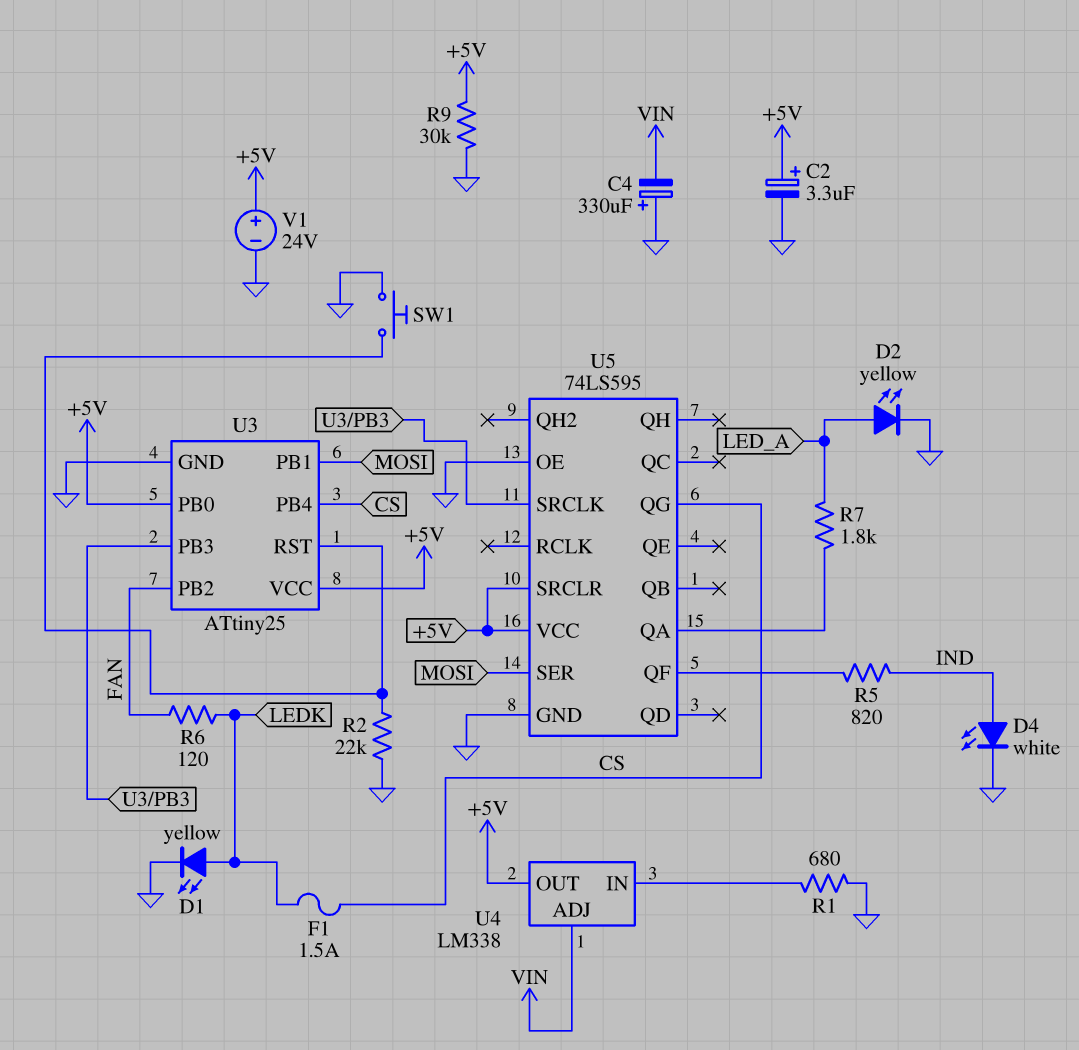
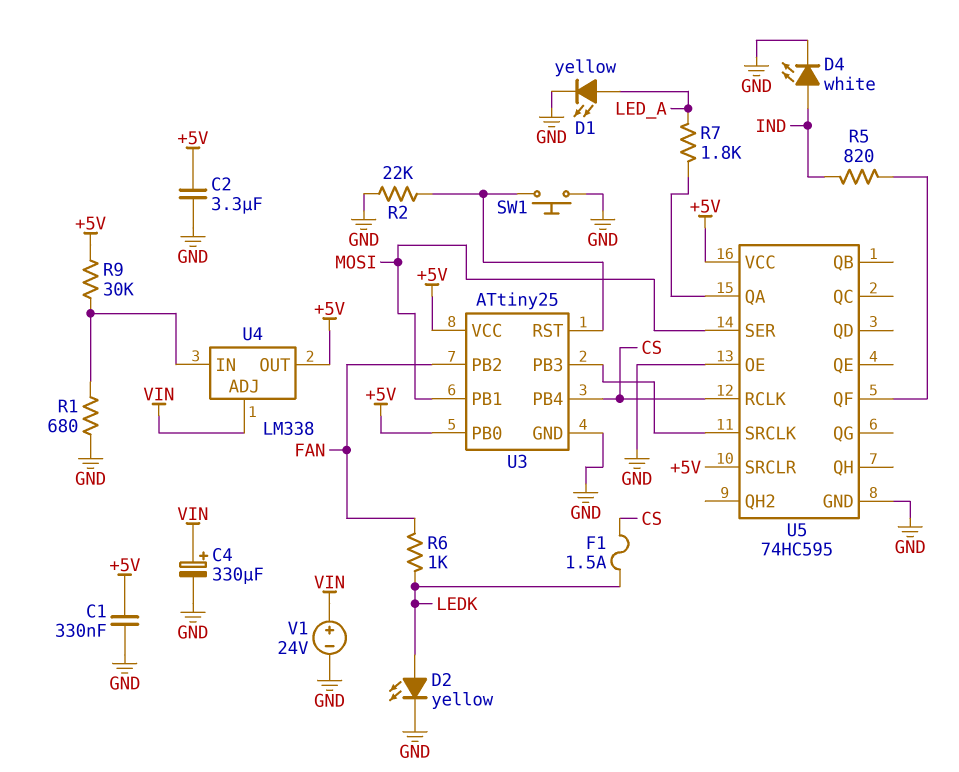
C1: none -> 330nF (+5V, GND)
C2: 3.3uF (plus +5V, minus GND) -> 3.3uF (+5V, GND)
C4: 330uF (plus GND, minus VIN) -> 330uF (plus VIN, minus GND)
D1: LED yellow (A LEDK, K GND) -> LED yellow (A LED_A, K GND)
D2: LED yellow (A LED_A, K GND) -> LED yellow (A LEDK, K GND)
R6: 120 (FAN, LEDK) -> 1k (FAN, LEDK)
R9: 30k (+5V, GND) -> 30k (+5V, U4/IN)
U5: 74LS595 -> 74HC595
U5 pin QG: CS -> none
U5 pin RCLK: none -> CS
V1: 24V (plus +5V, minus GND) -> 24V (plus VIN, minus GND)

